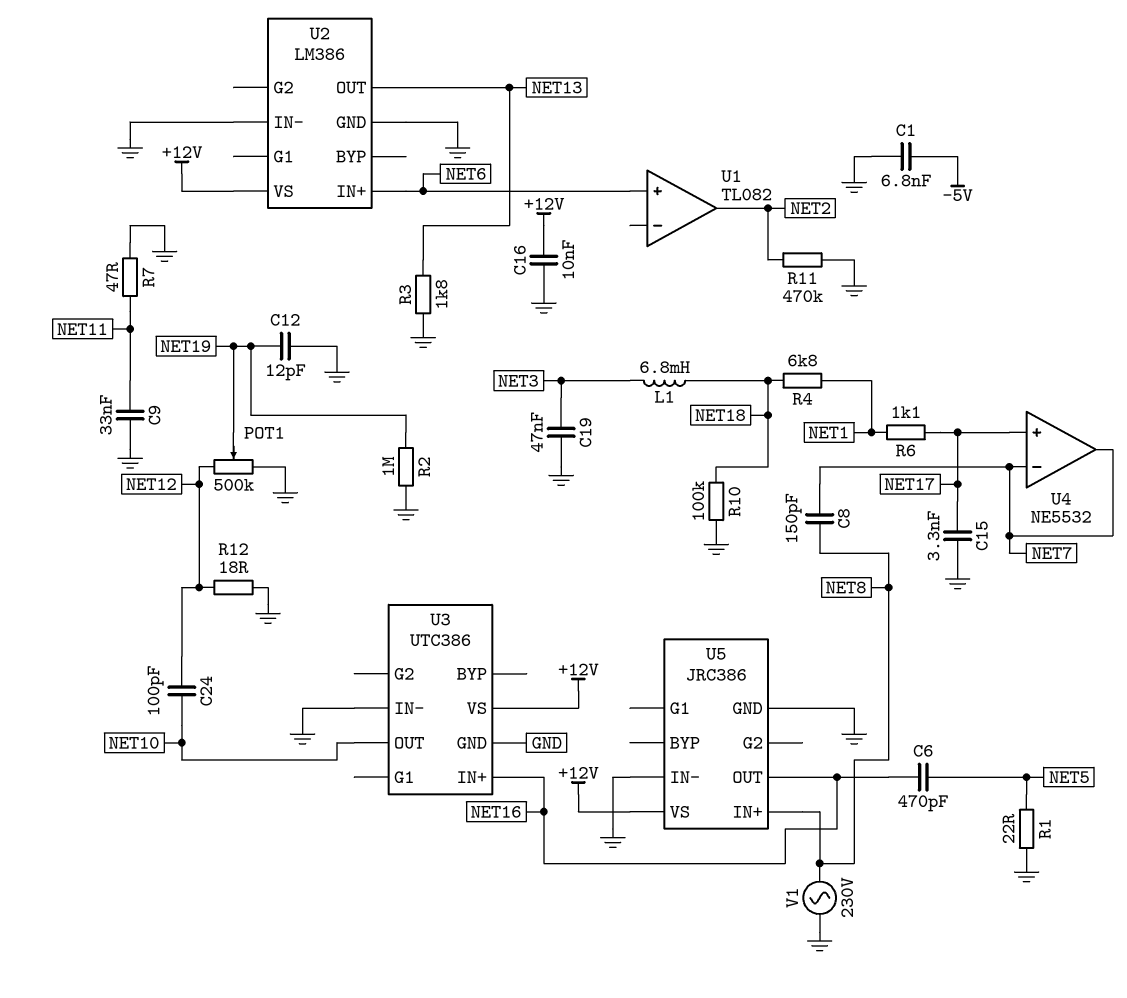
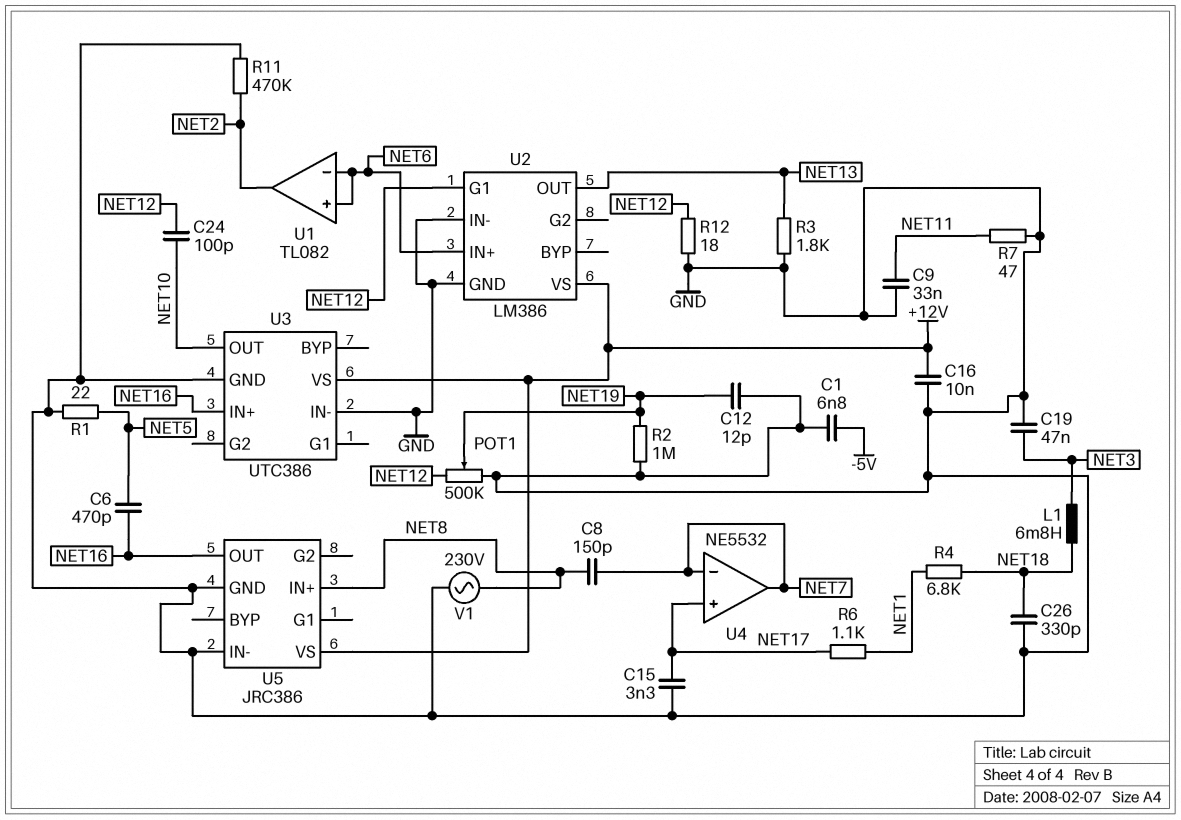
C26: none -> 330pF (GND, NET18)
R10: 100k (GND, NET18) -> none
U1 pin in-: none -> NET6
U2 pin G1: none -> NET12

